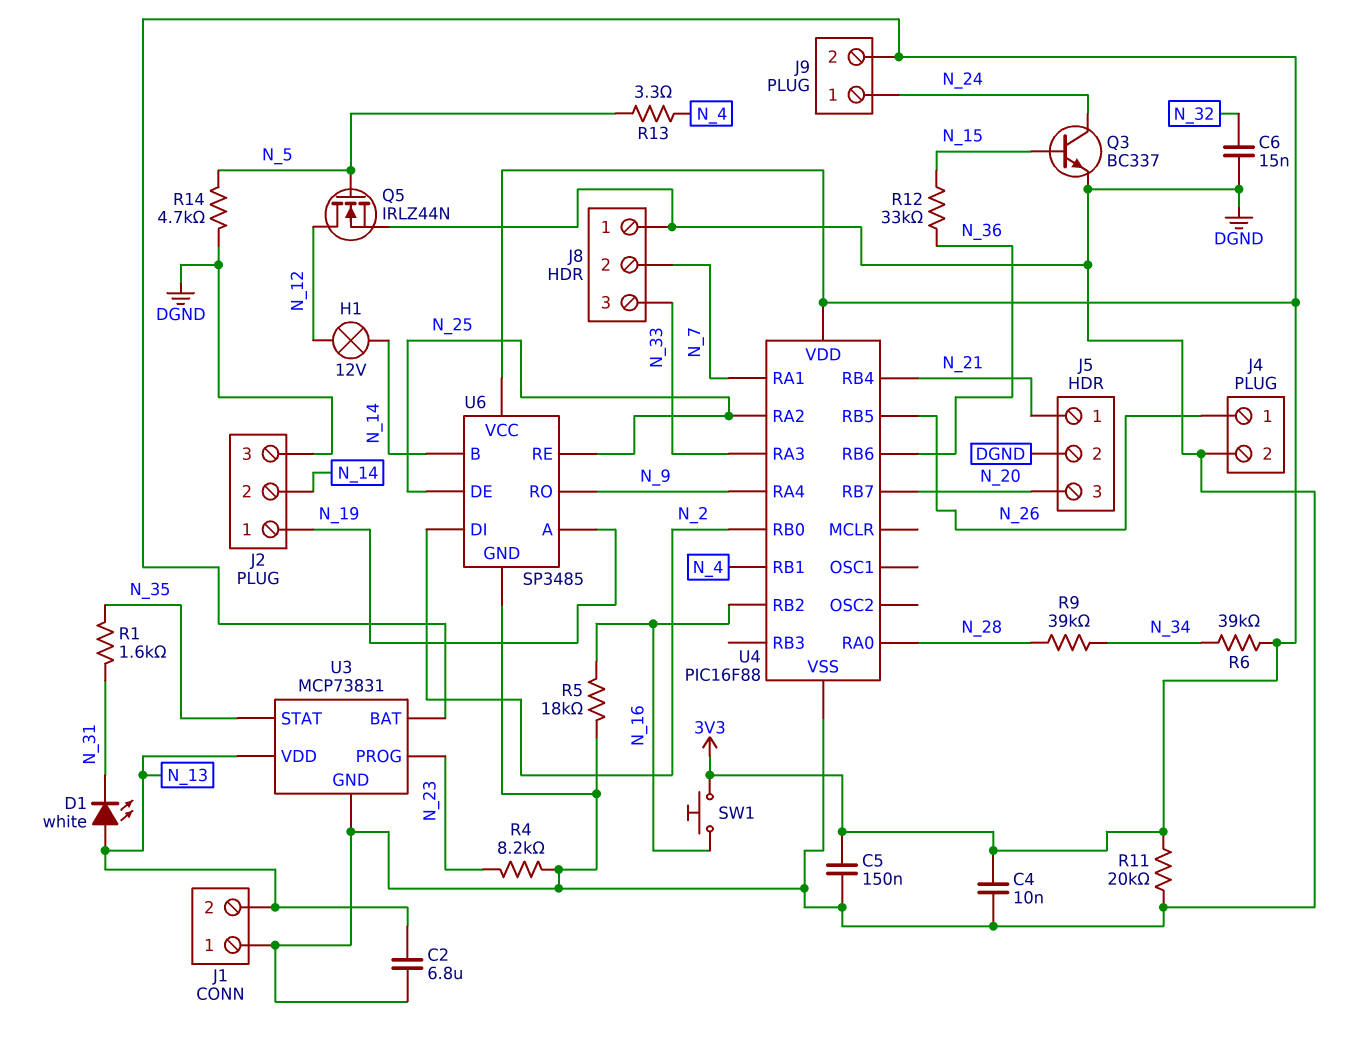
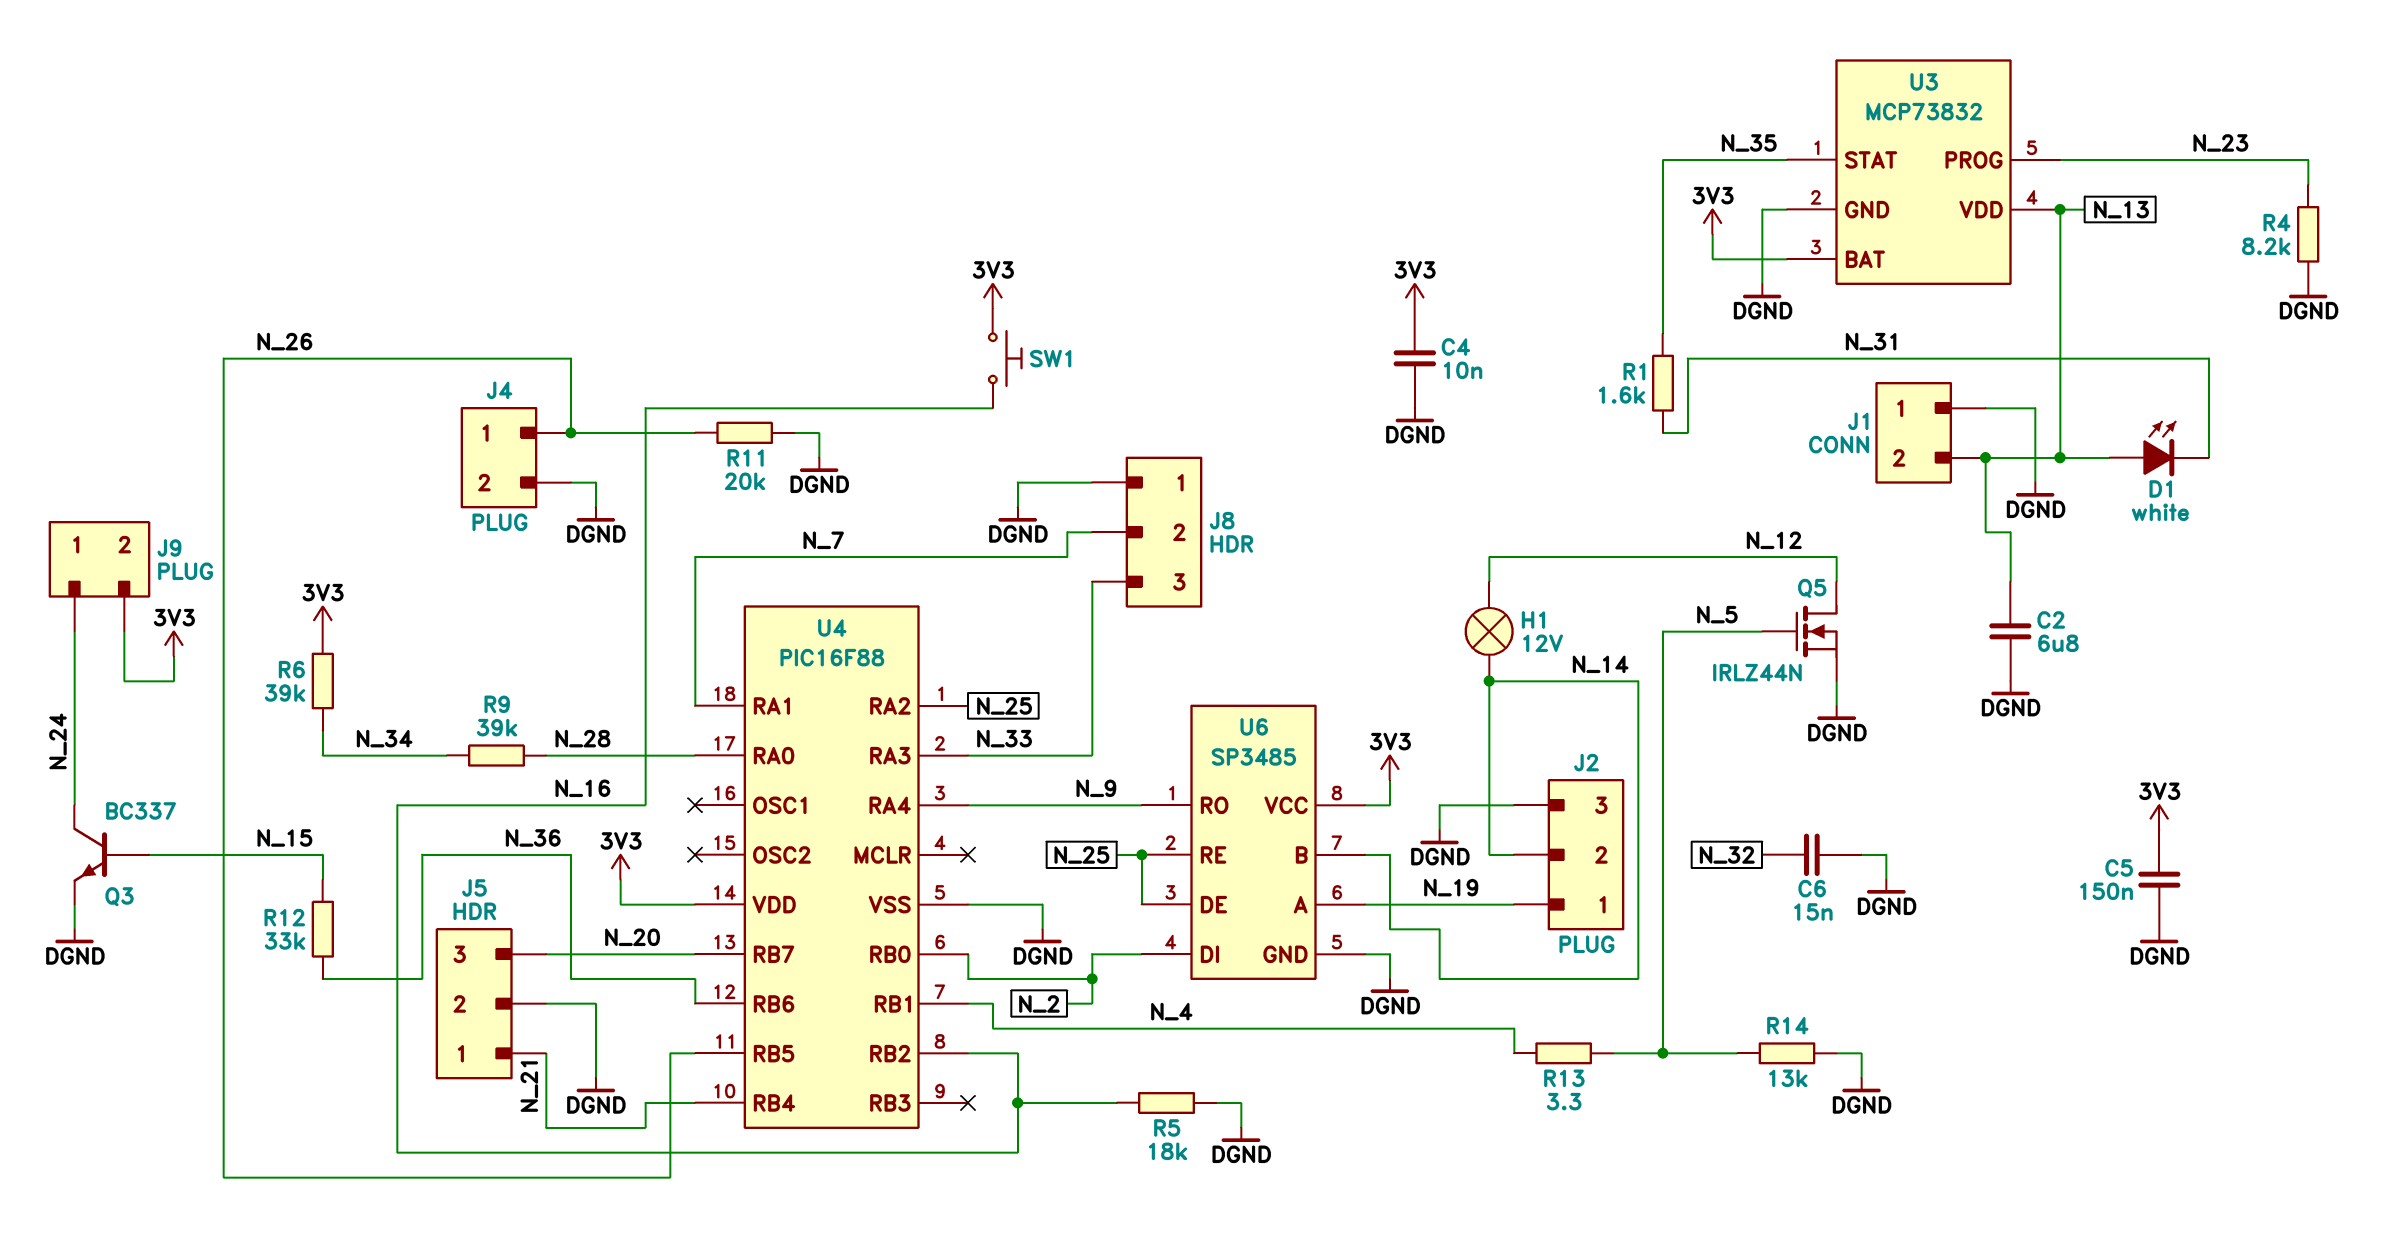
R11: 20k (3V3, DGND) -> 20k (DGND, N_26)
R14: 4.7k (DGND, N_5) -> 13k (DGND, N_5)
U3: MCP73831 -> MCP73832

